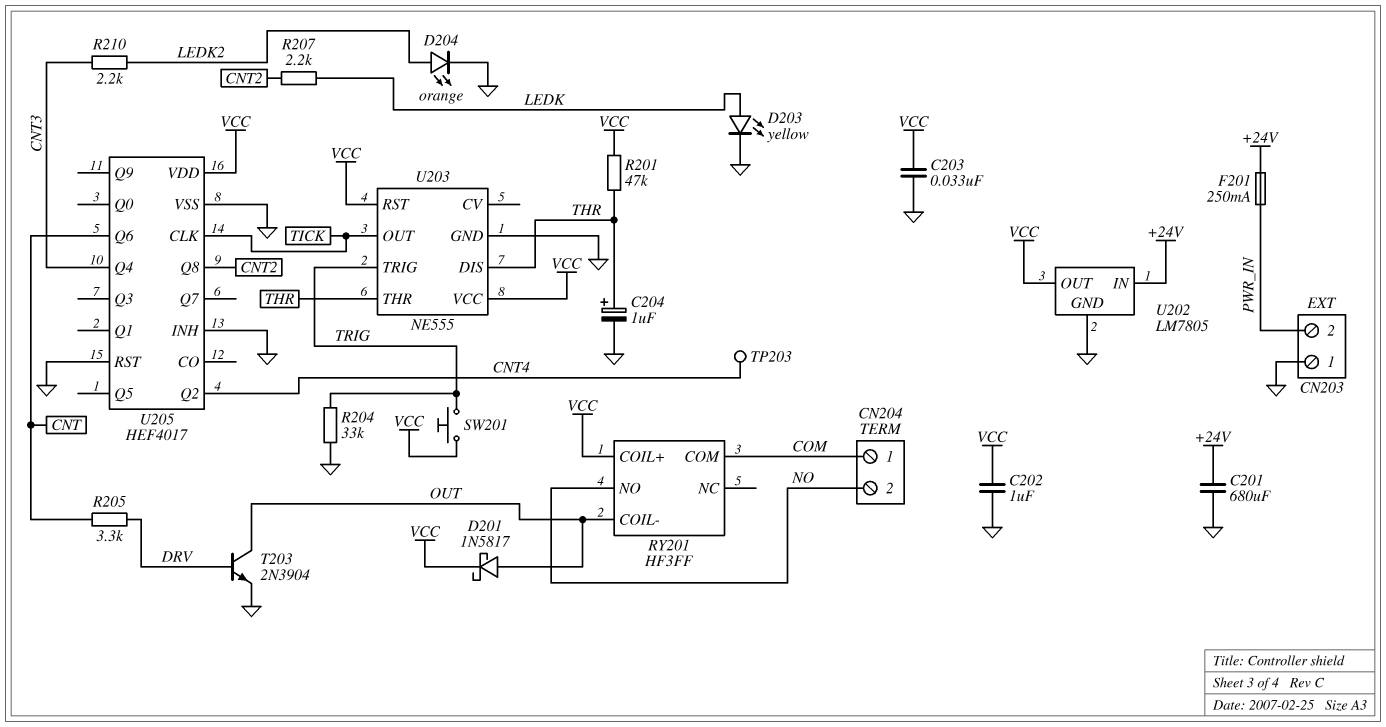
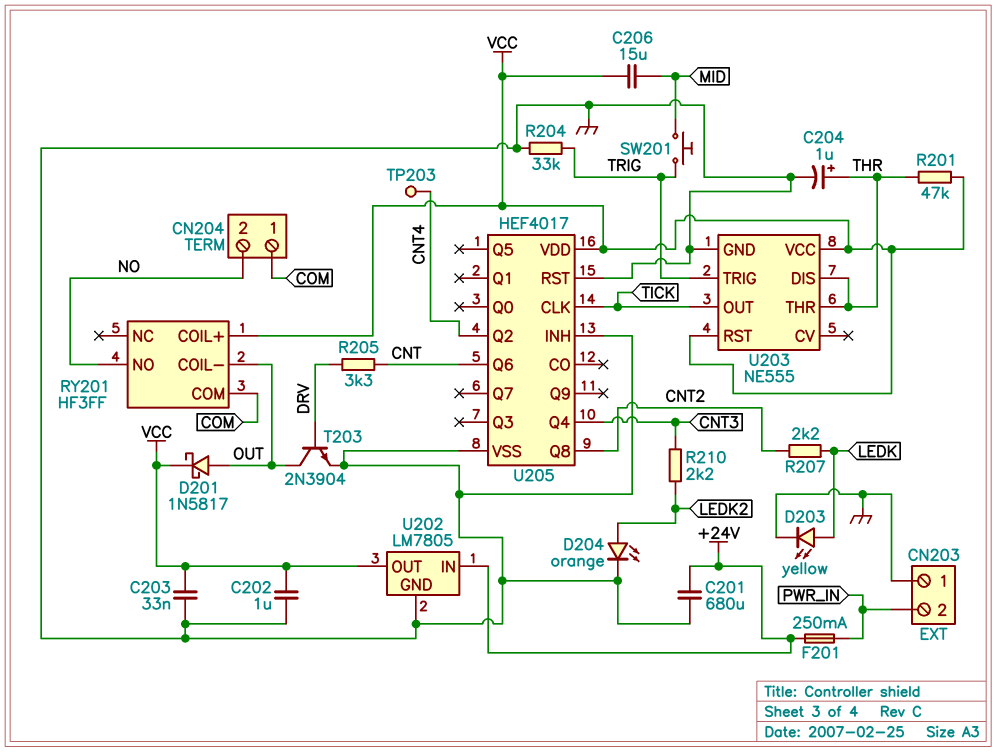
C206: none -> 15uF (MID, VCC)
SW201: button (TRIG, VCC) -> button (MID, TRIG)

